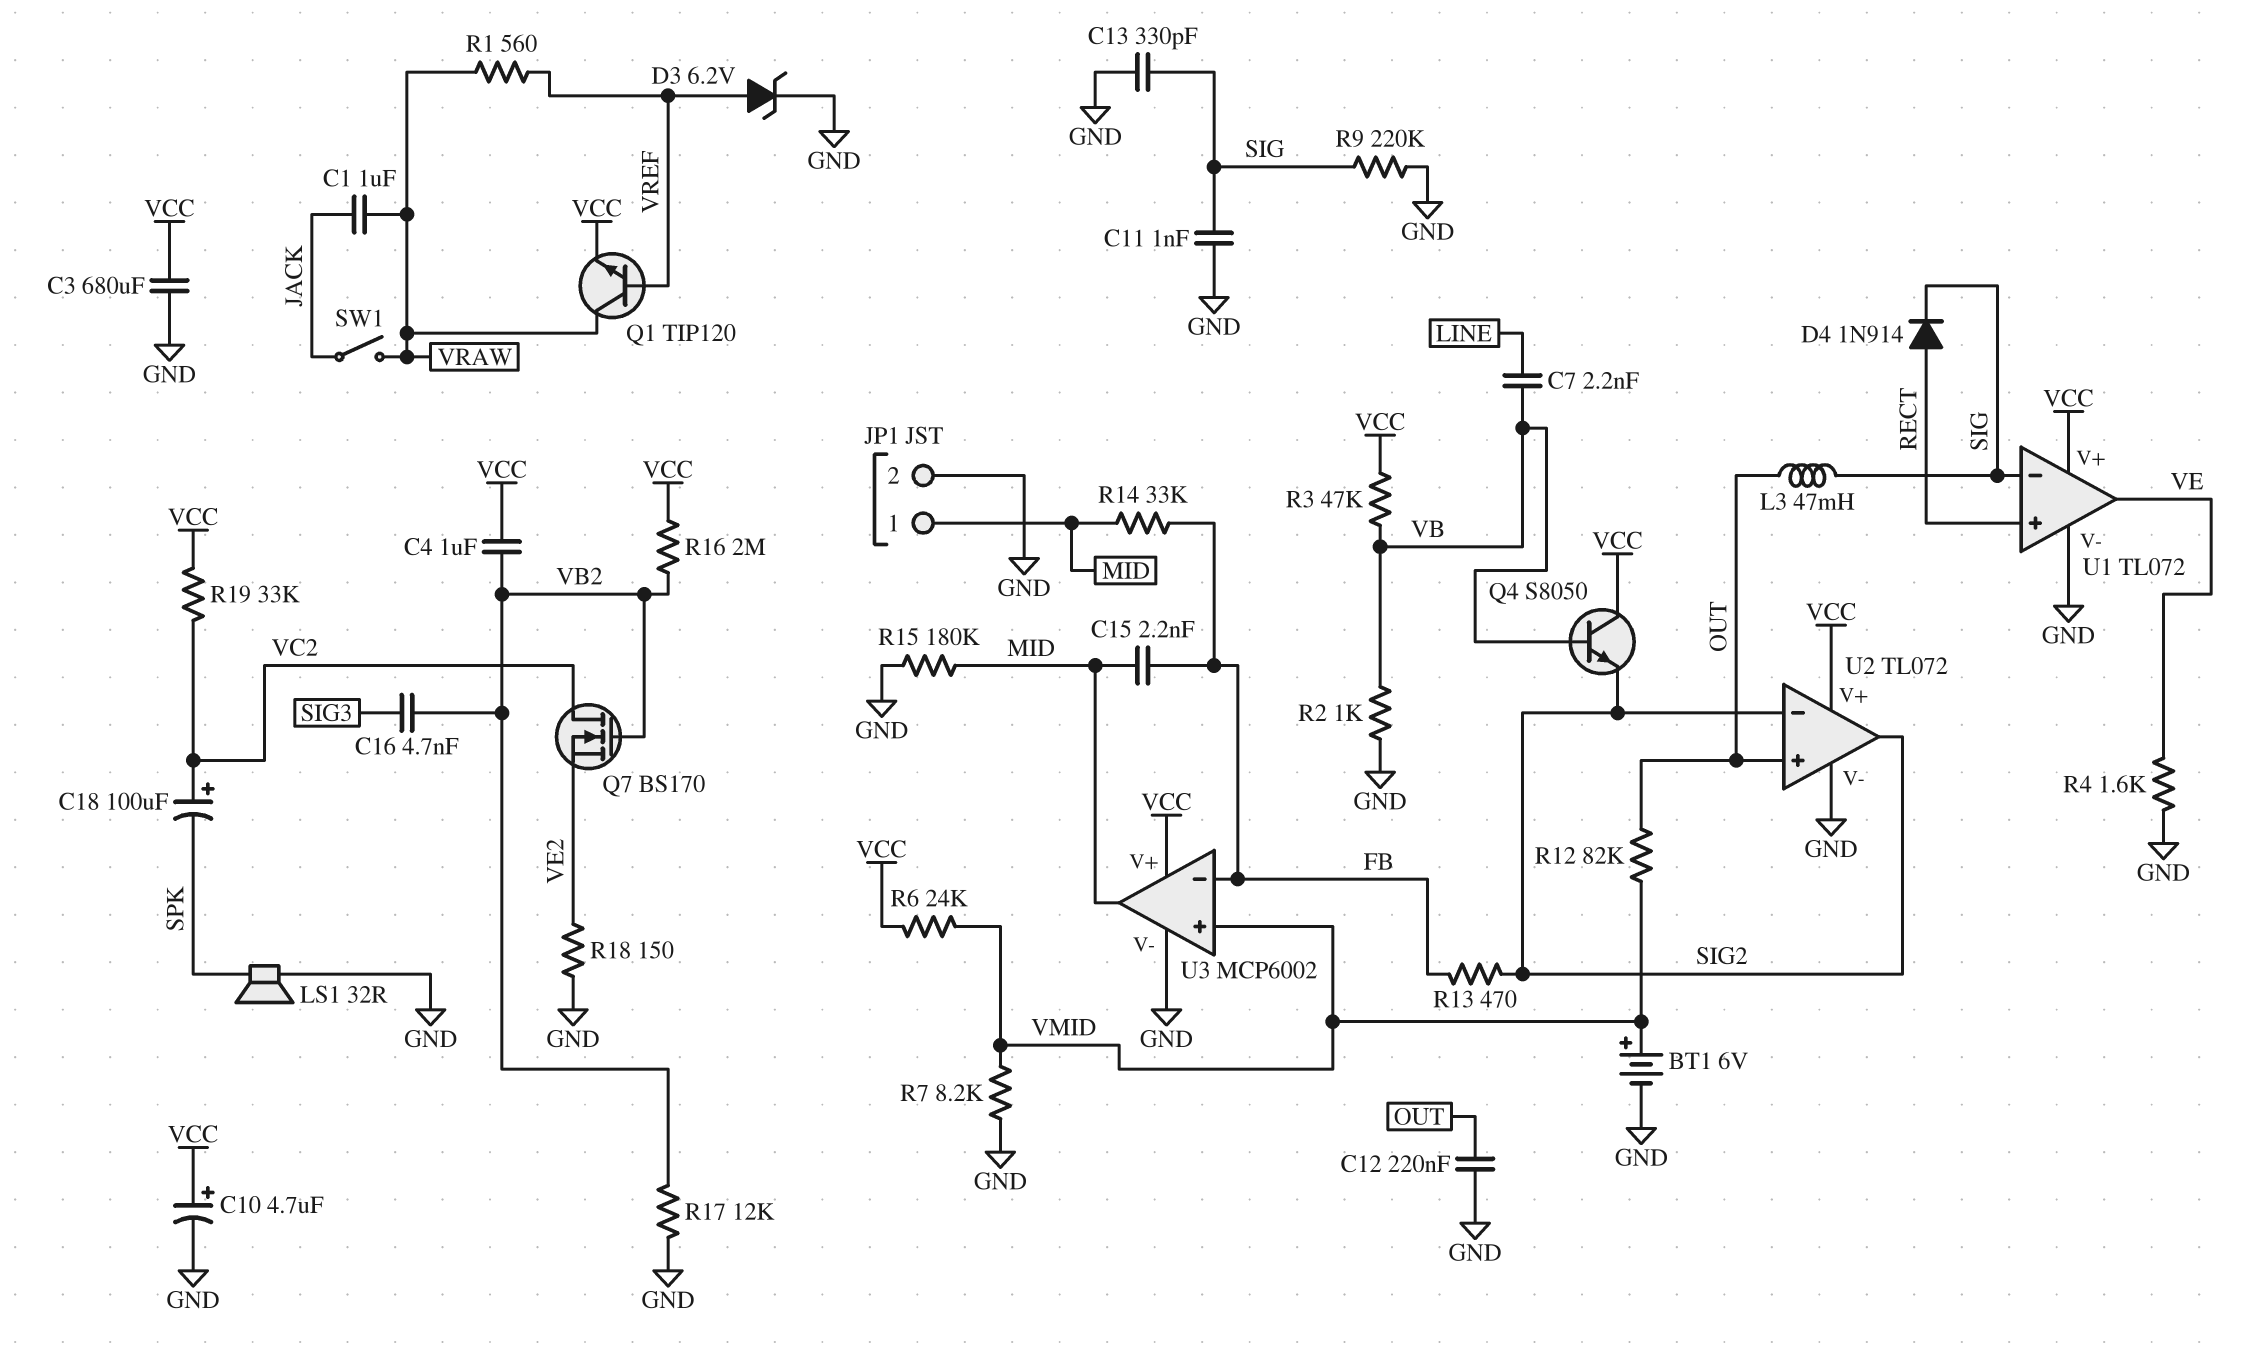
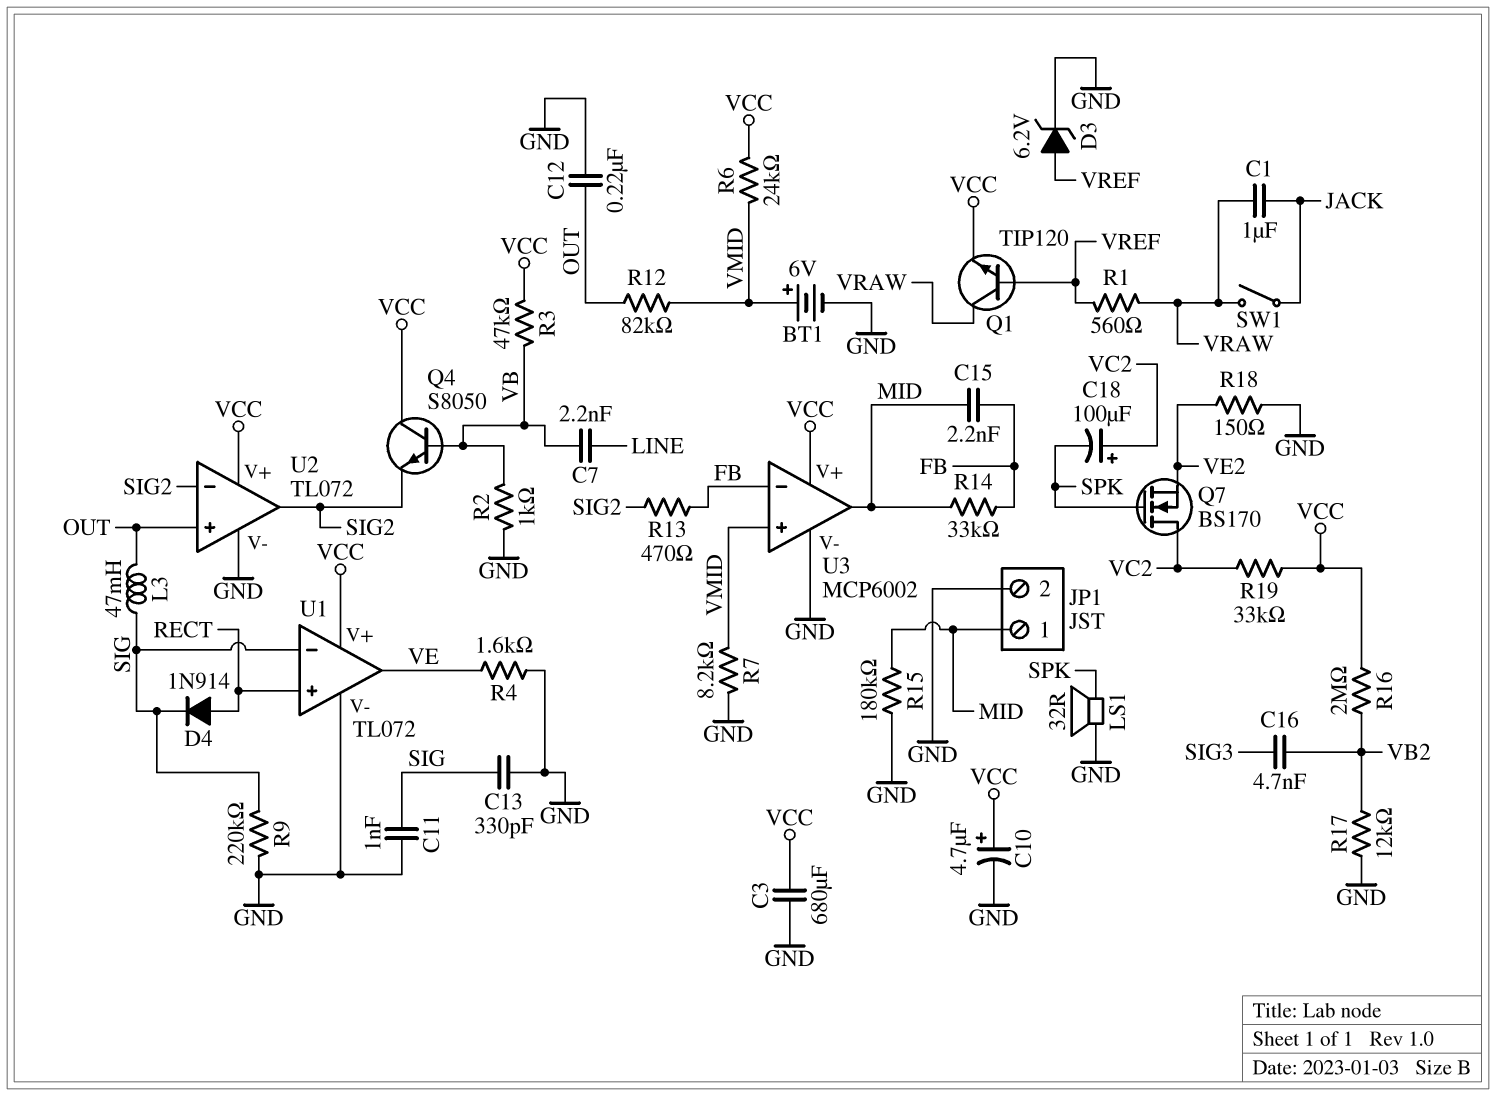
C4: 1uF (VB2, VCC) -> none
Q7: NMOS BS170 (G VB2, D VC2, S VE2) -> NMOS BS170 (G SPK, D VC2, S VE2)

